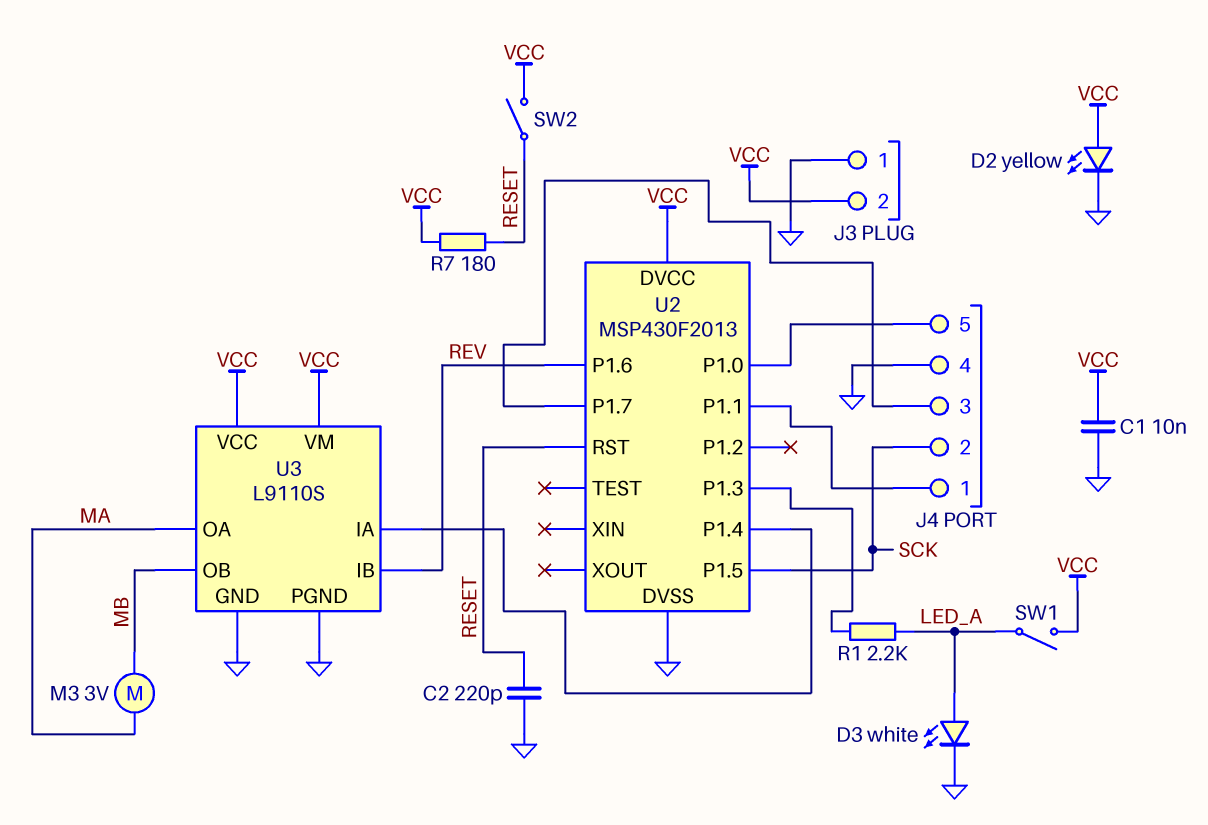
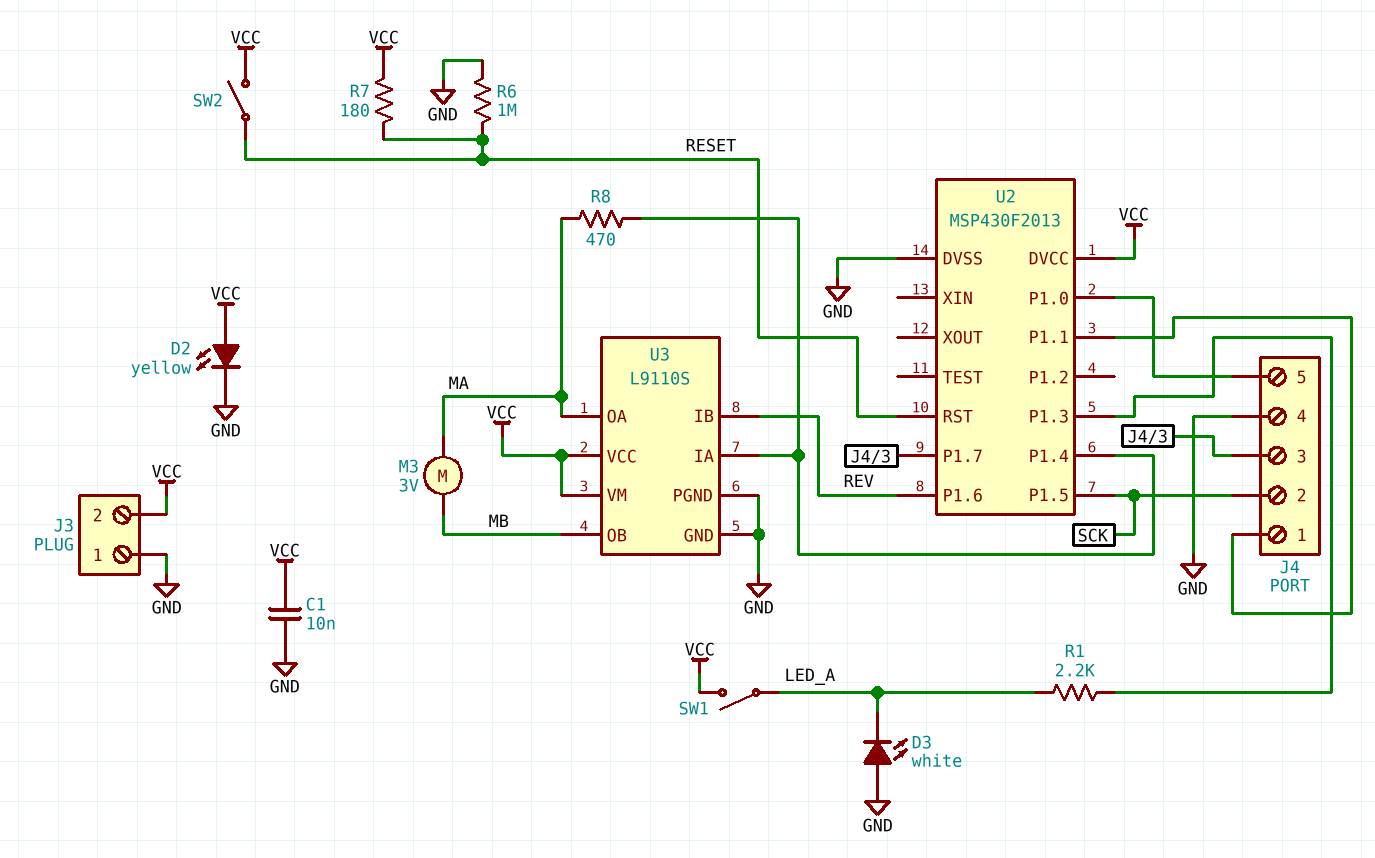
C2: 220pF (GND, RESET) -> none
D3: LED white (A LED_A, K GND) -> LED white (A GND, K LED_A)
R6: none -> 1M (GND, RESET)
R8: none -> 470 (MA, U2/P1.4)

